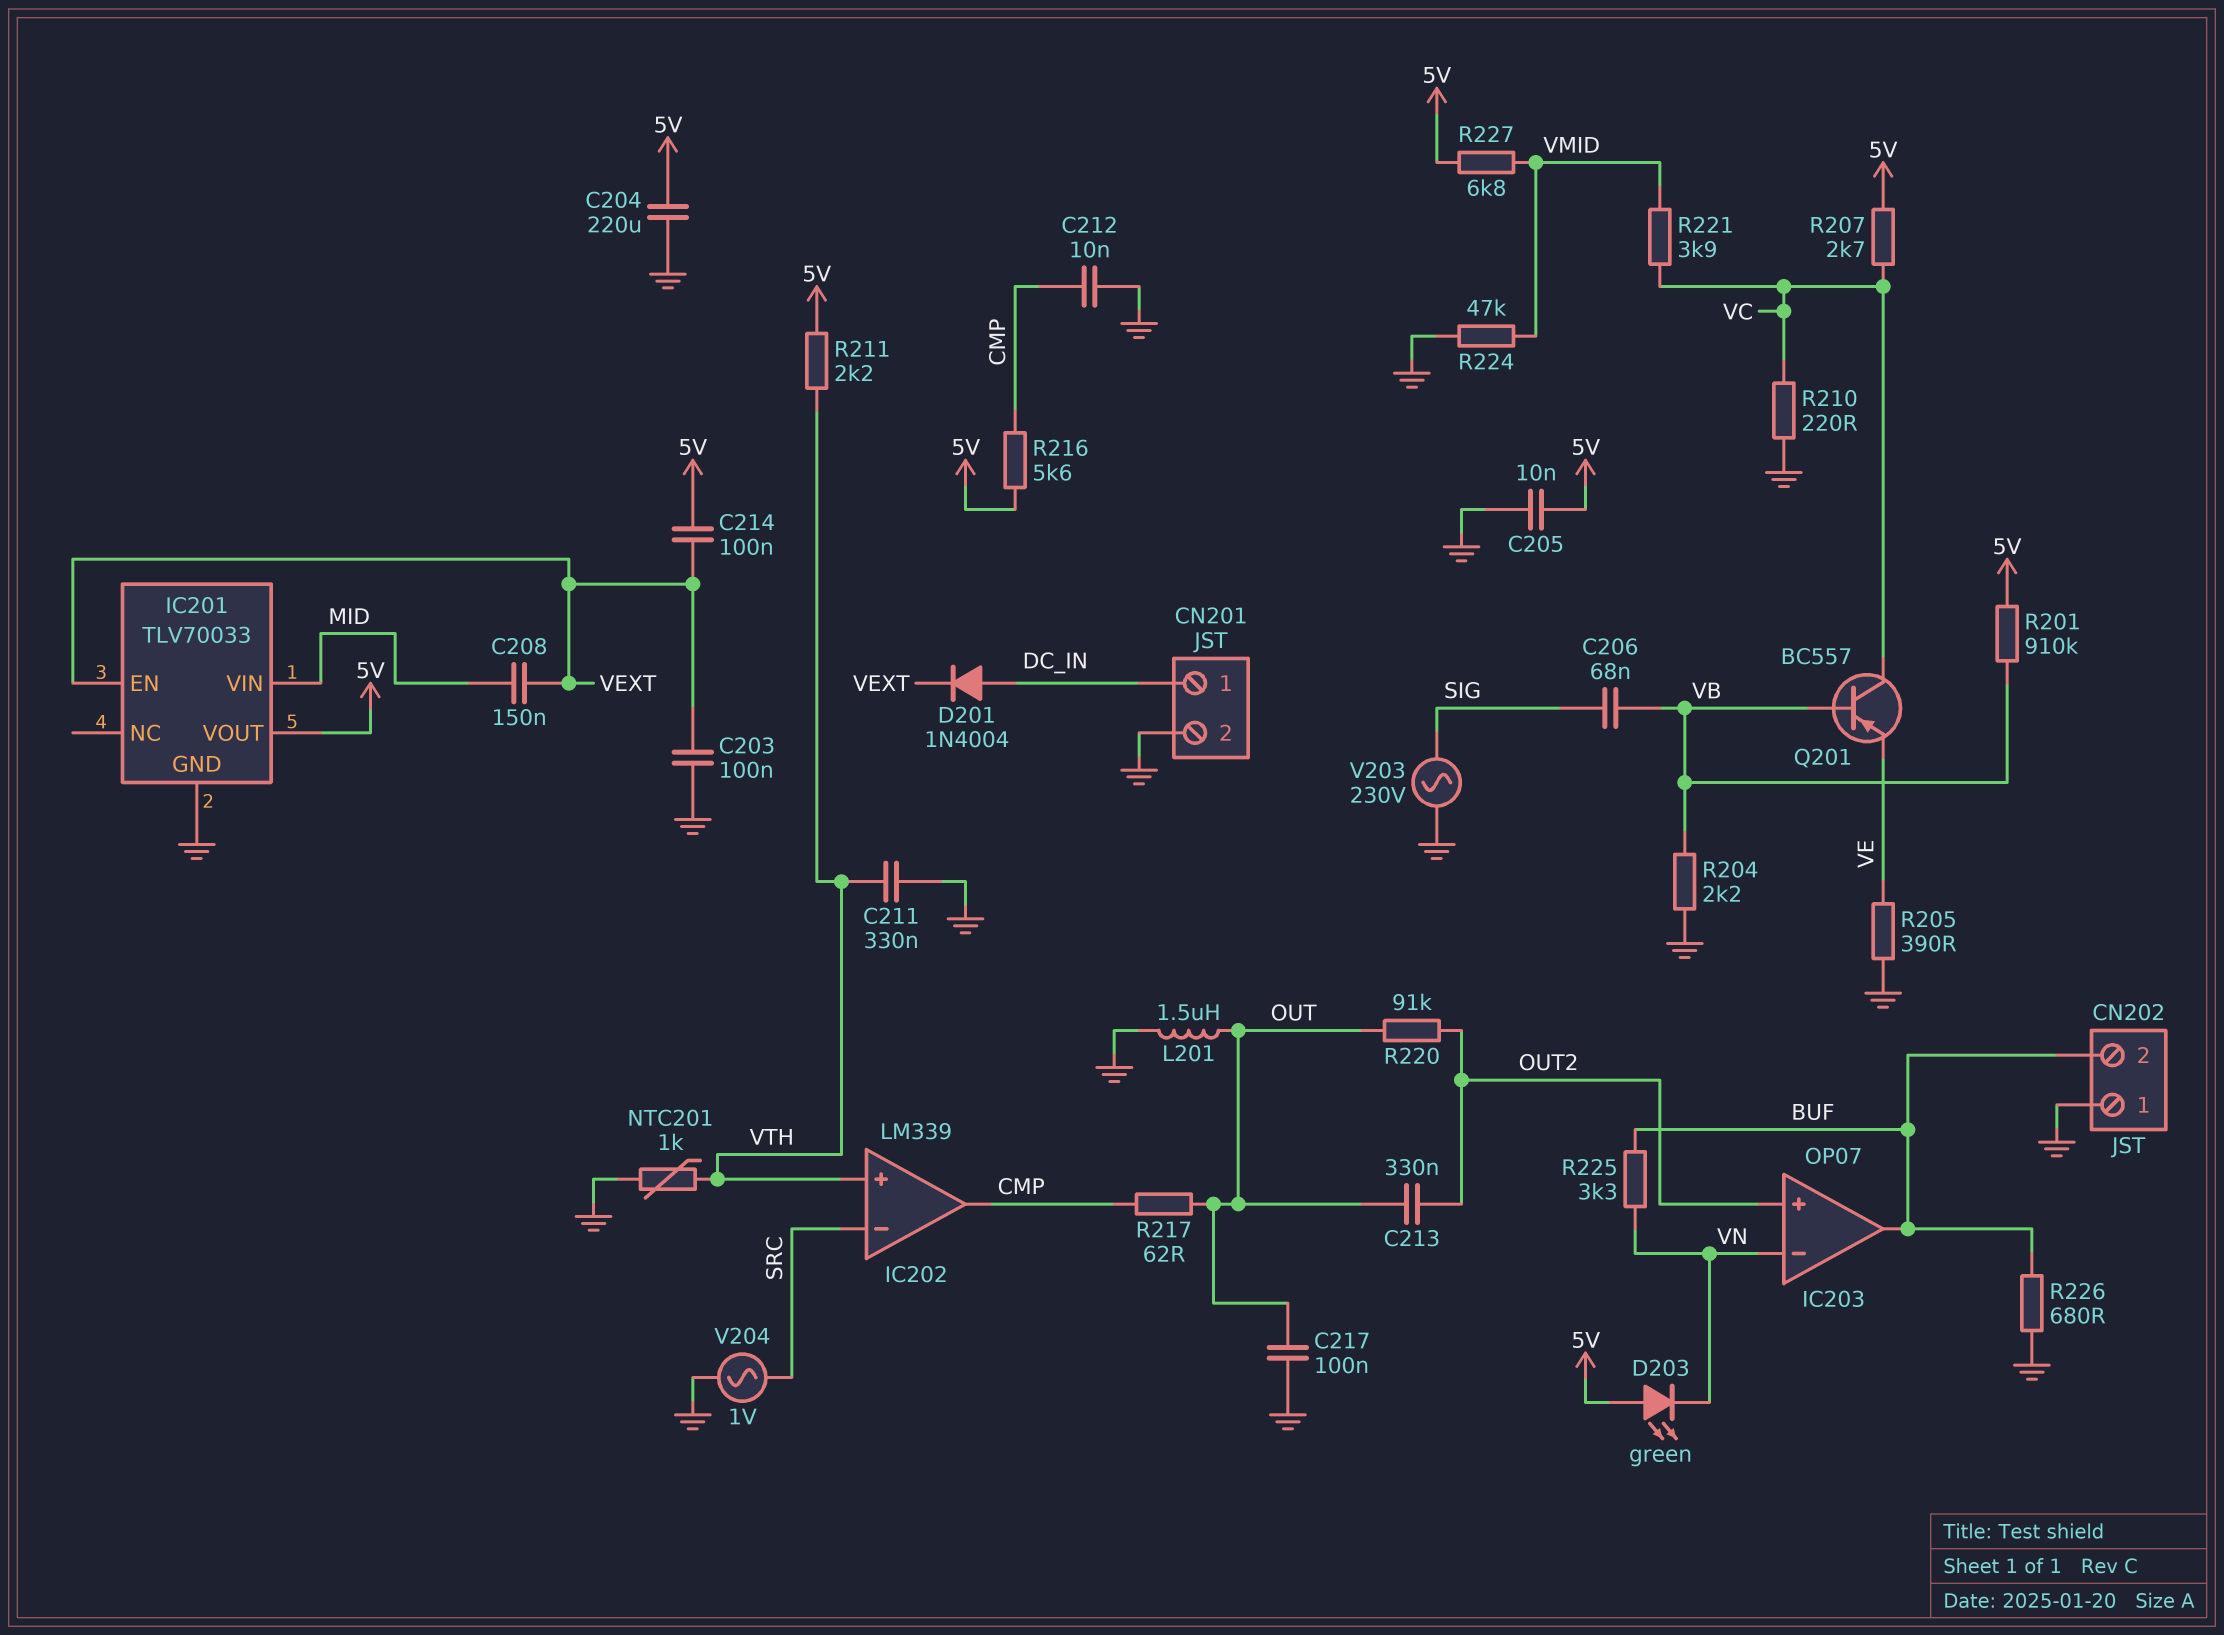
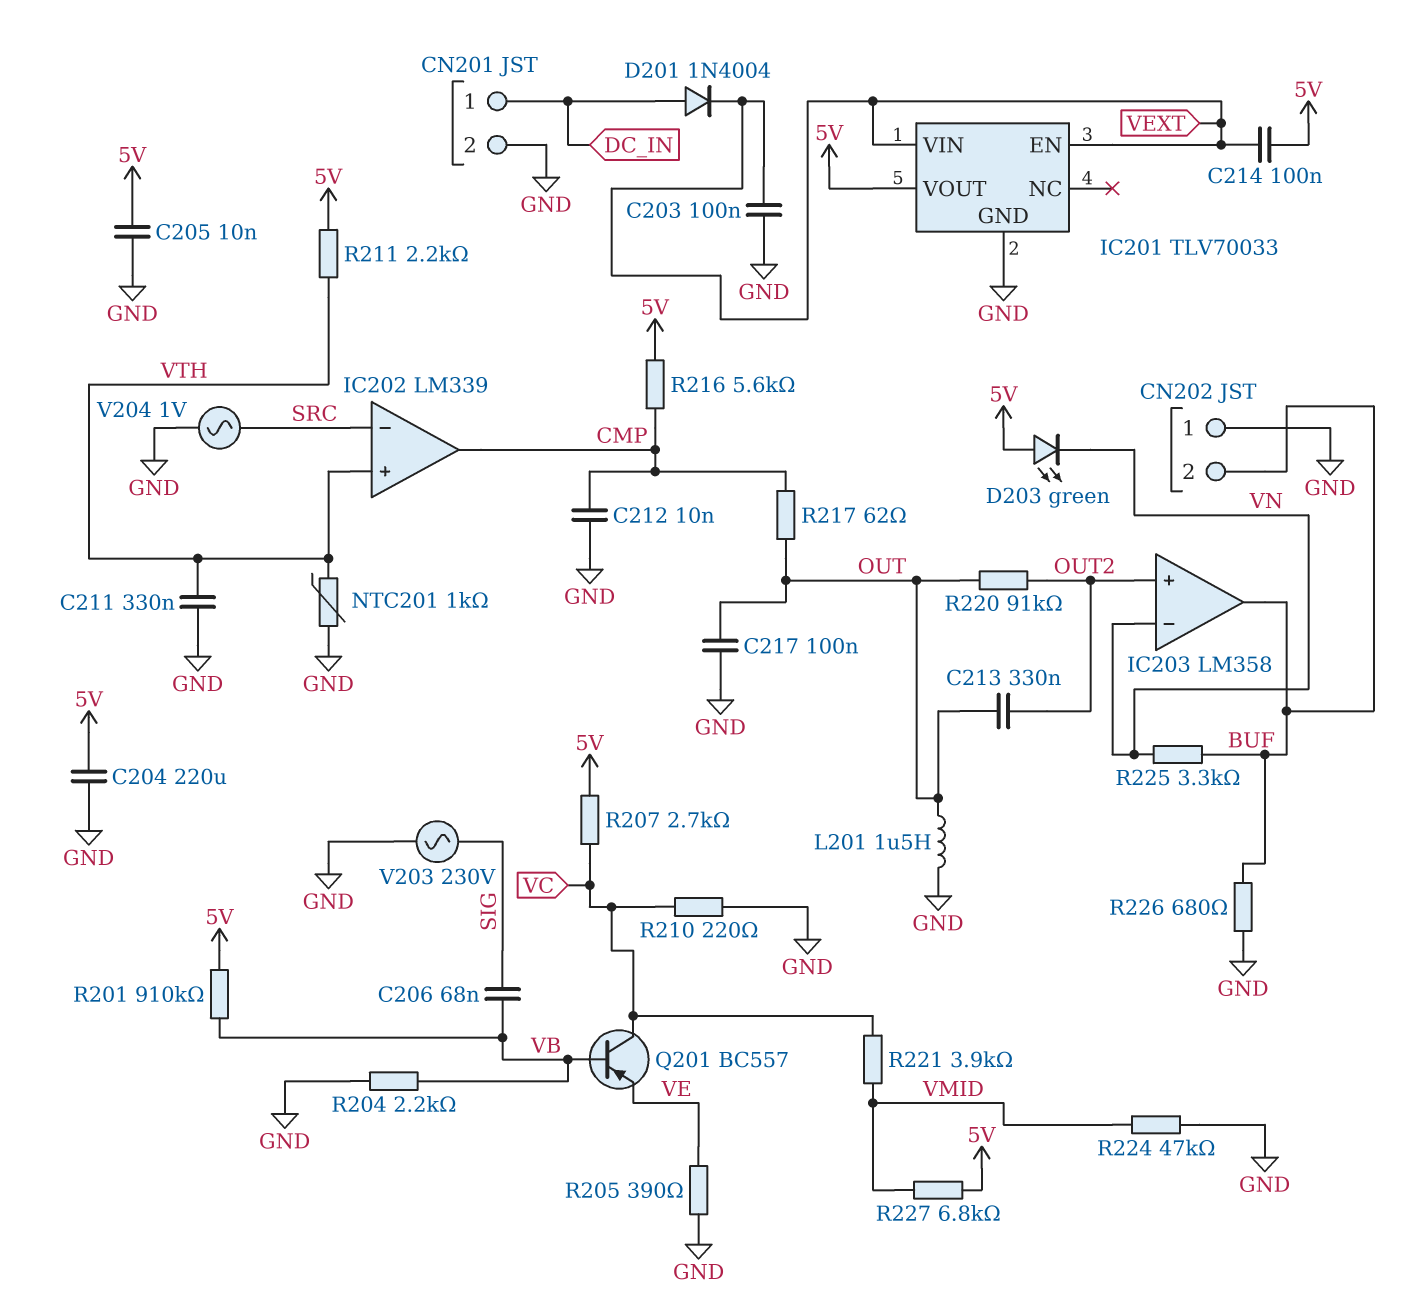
C208: 150nF (MID, VEXT) -> none
IC201 pin VIN: MID -> VEXT
IC203: OP07 -> LM358

